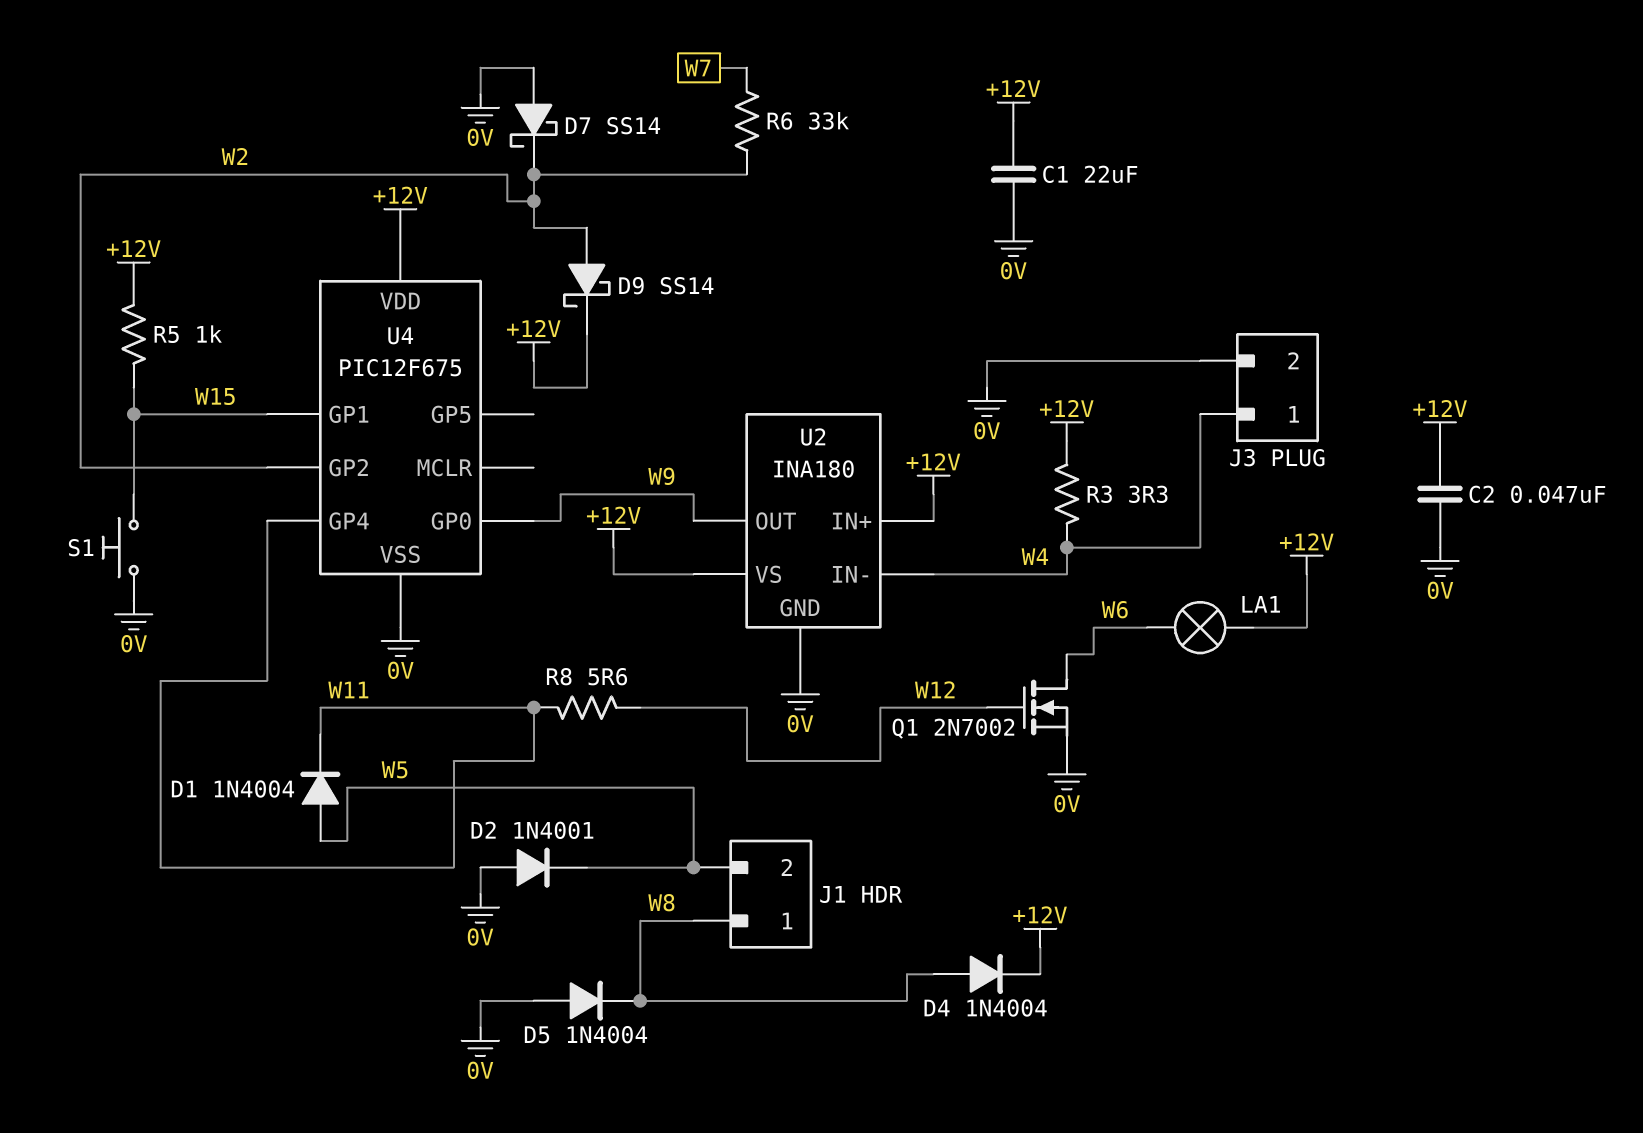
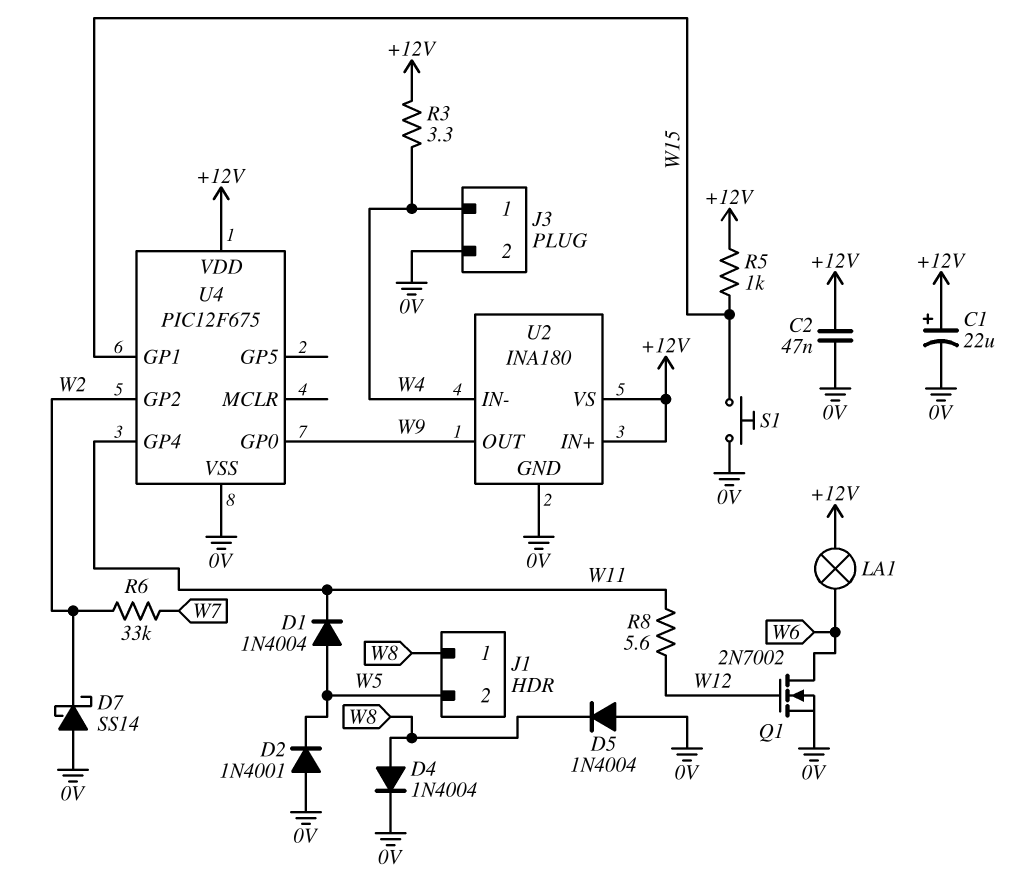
C1: 22uF (+12V, 0V) -> 22uF (plus +12V, minus 0V)
D4: diode 1N4004 (A W8, K +12V) -> diode 1N4004 (A W8, K 0V)
D9: schottky SS14 (A W2, K +12V) -> none

